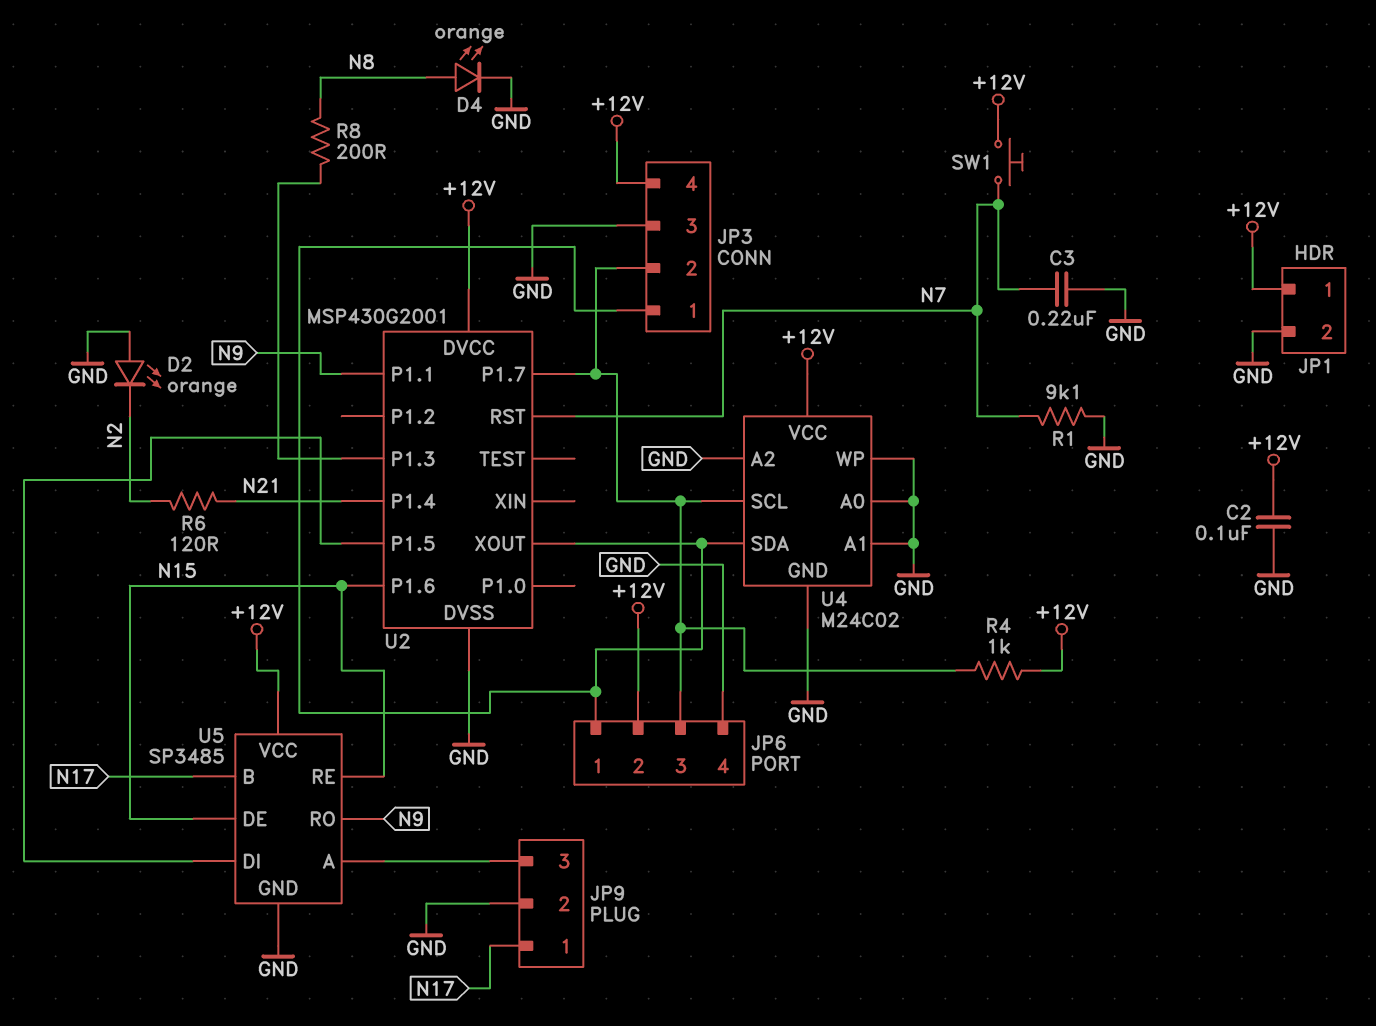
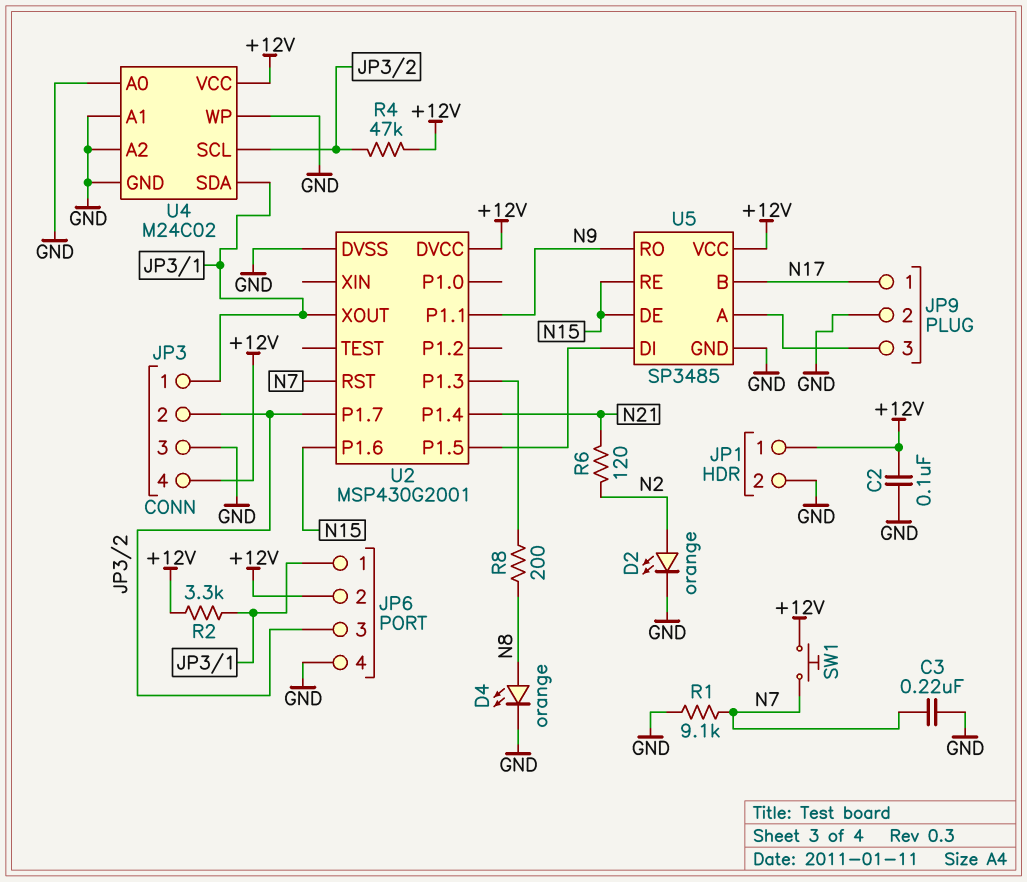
D2: LED orange (A GND, K N2) -> LED orange (A N2, K GND)
R2: none -> 3.3k (+12V, JP3/1)
R4: 1k (+12V, JP3/2) -> 47k (+12V, JP3/2)

